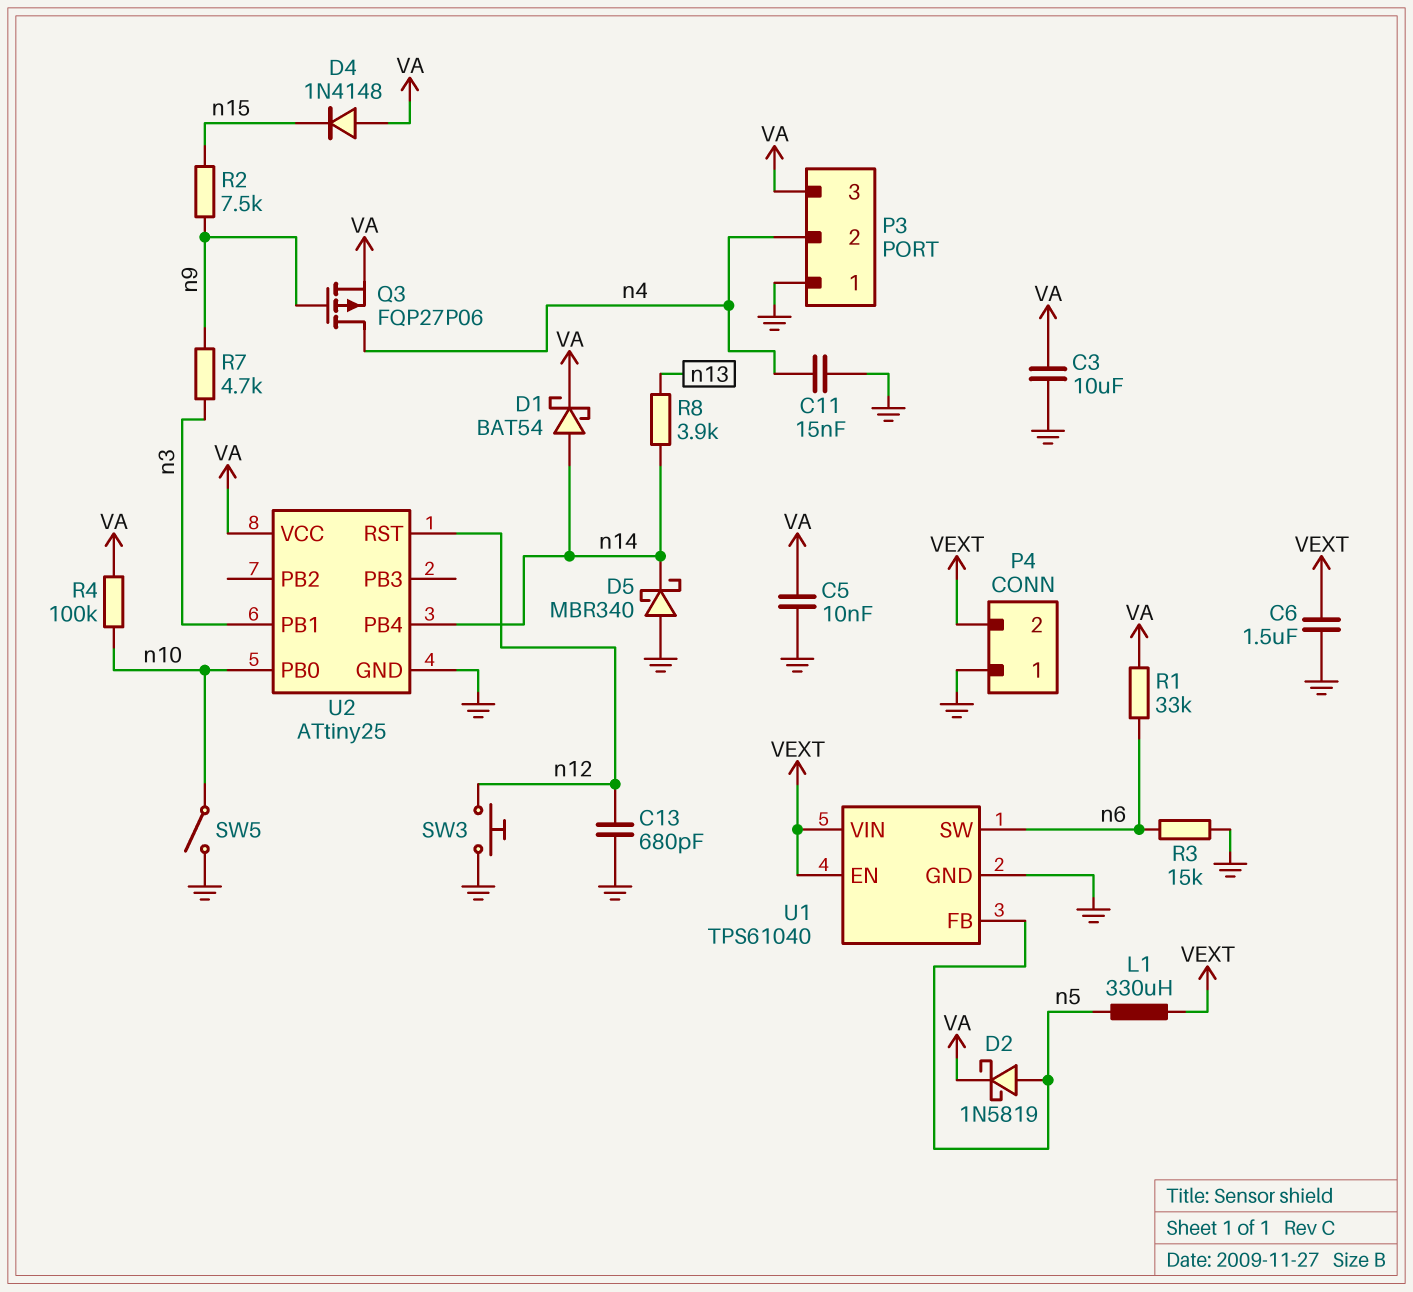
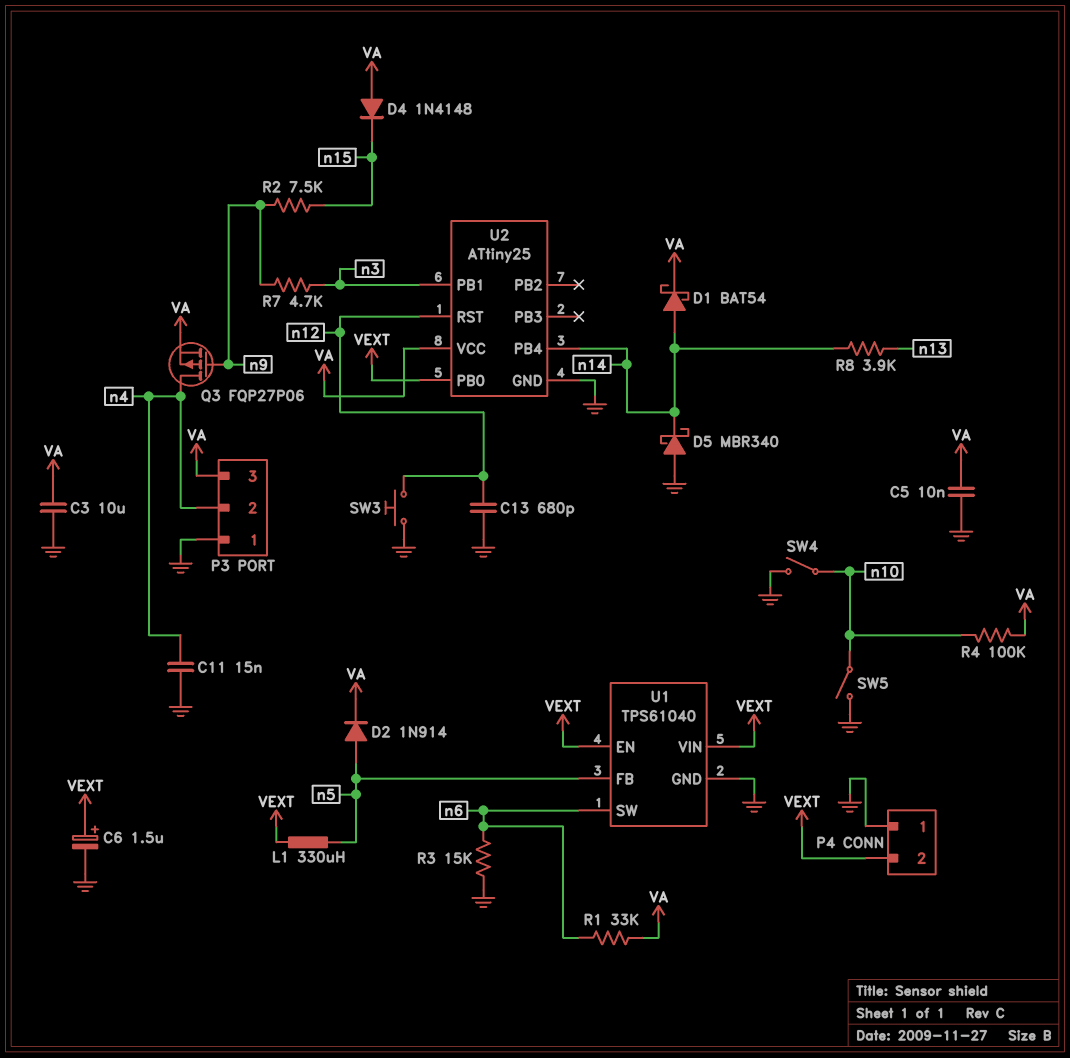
C6: 1.5uF (GND, VEXT) -> 1.5uF (plus VEXT, minus GND)
D2: schottky 1N5819 (A n5, K VA) -> diode 1N914 (A n5, K VA)
SW4: none -> switch (GND, n10)
U2 pin PB0: n10 -> VEXT

